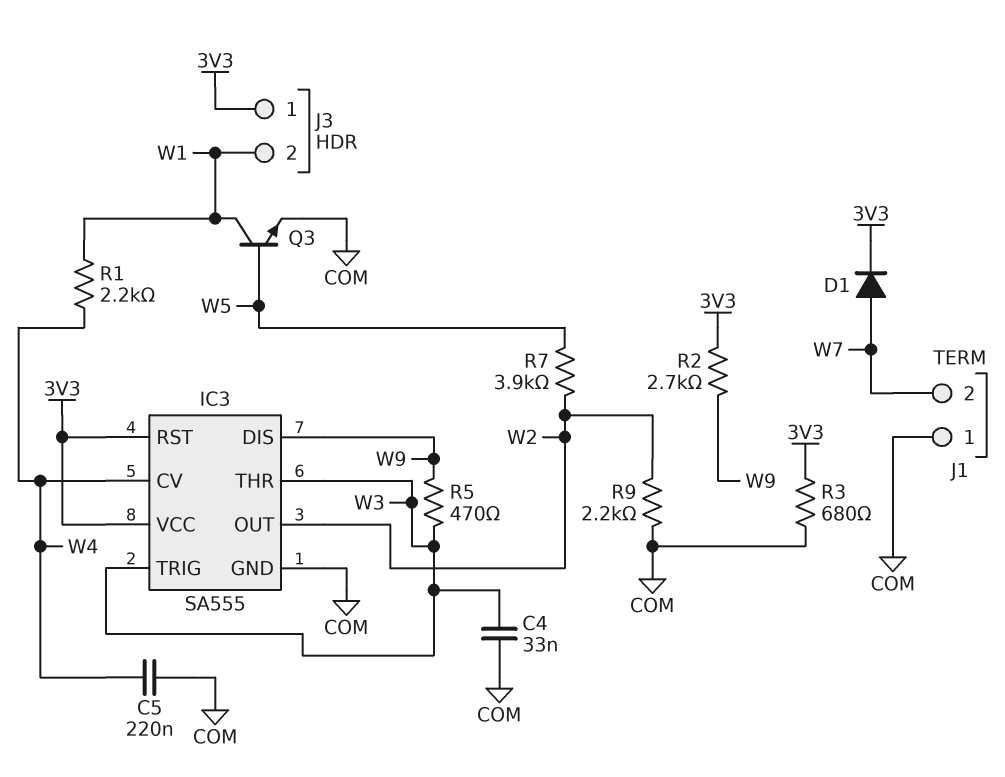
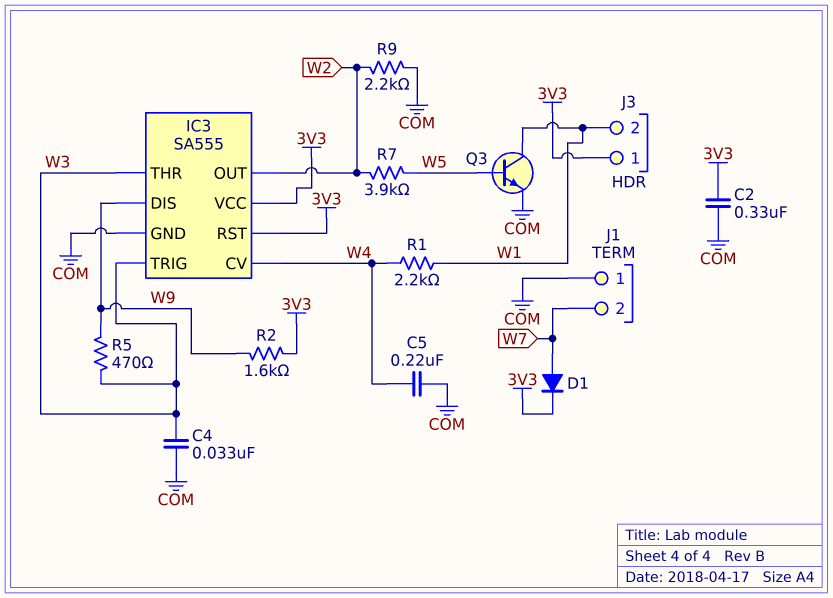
C2: none -> 330nF (3V3, COM)
R2: 2.7k (3V3, W9) -> 1.6k (3V3, W9)
R3: 680 (3V3, COM) -> none

